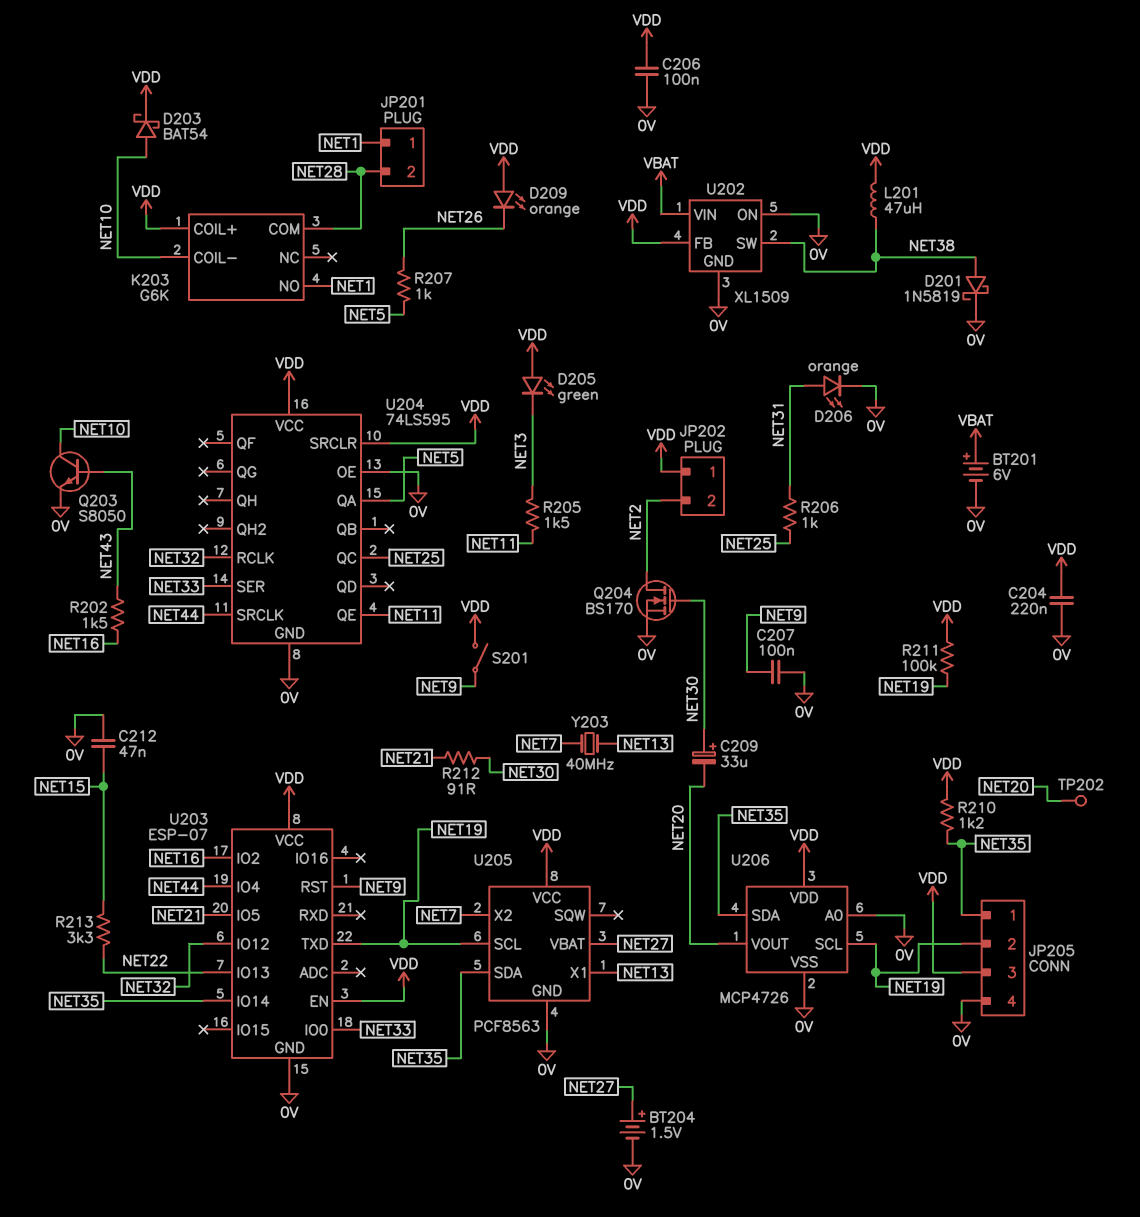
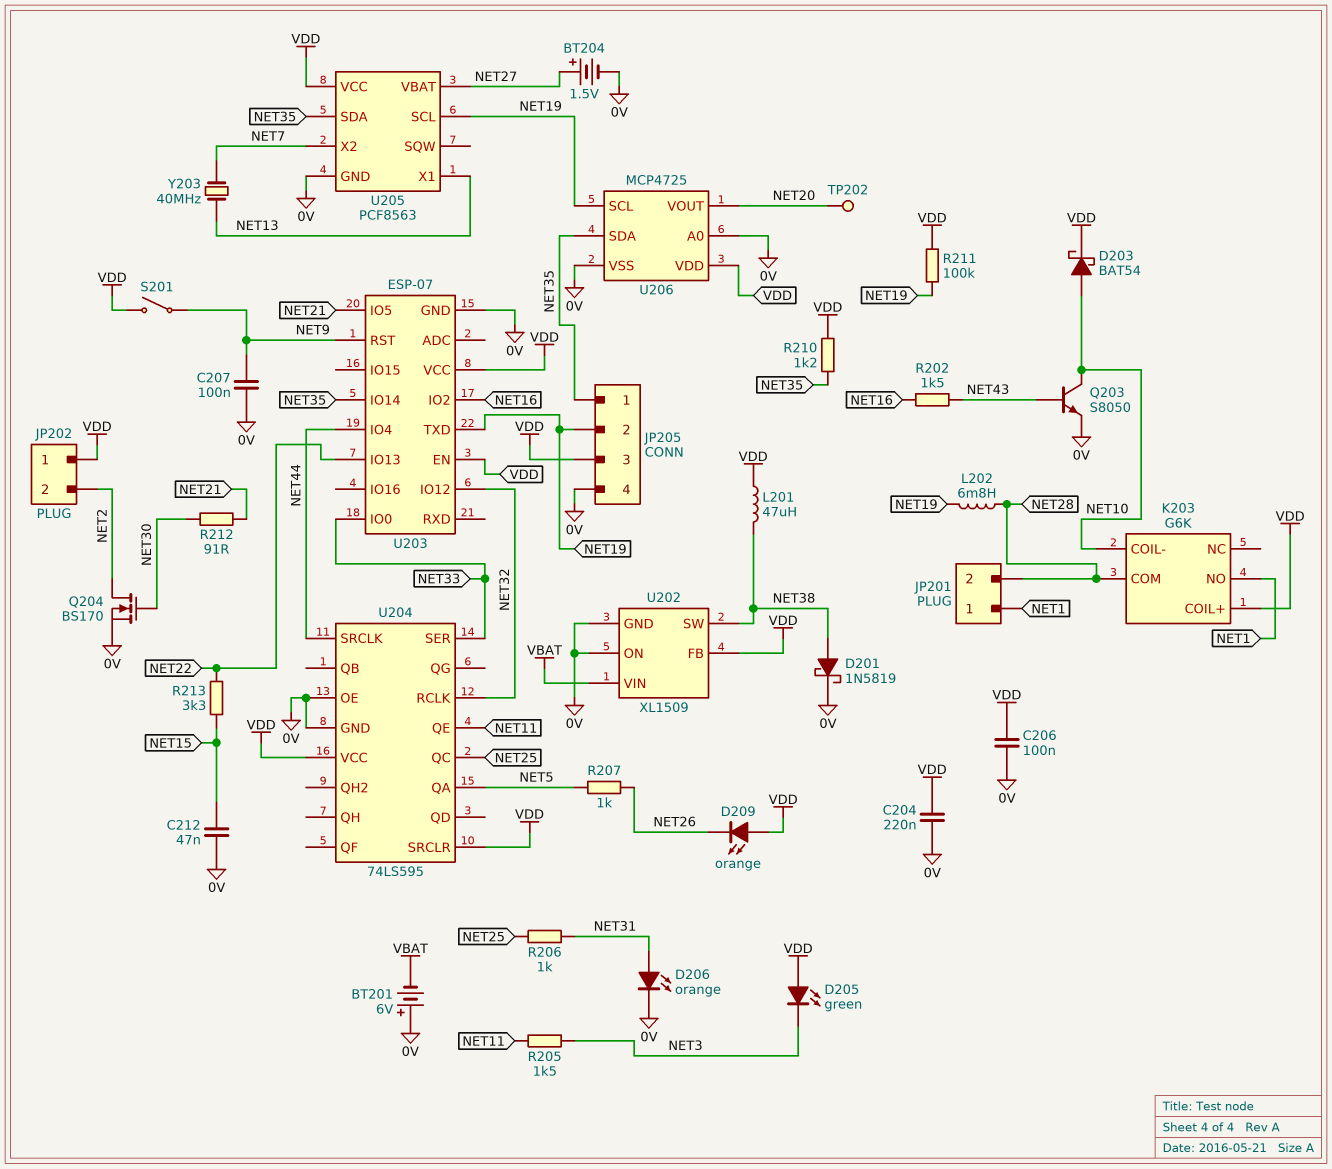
BT201: 6V (plus VBAT, minus 0V) -> 6V (plus 0V, minus VBAT)
C209: 33uF (plus NET30, minus NET20) -> none
L202: none -> 6.8mH (NET19, NET28)
U206: MCP4726 -> MCP4725

